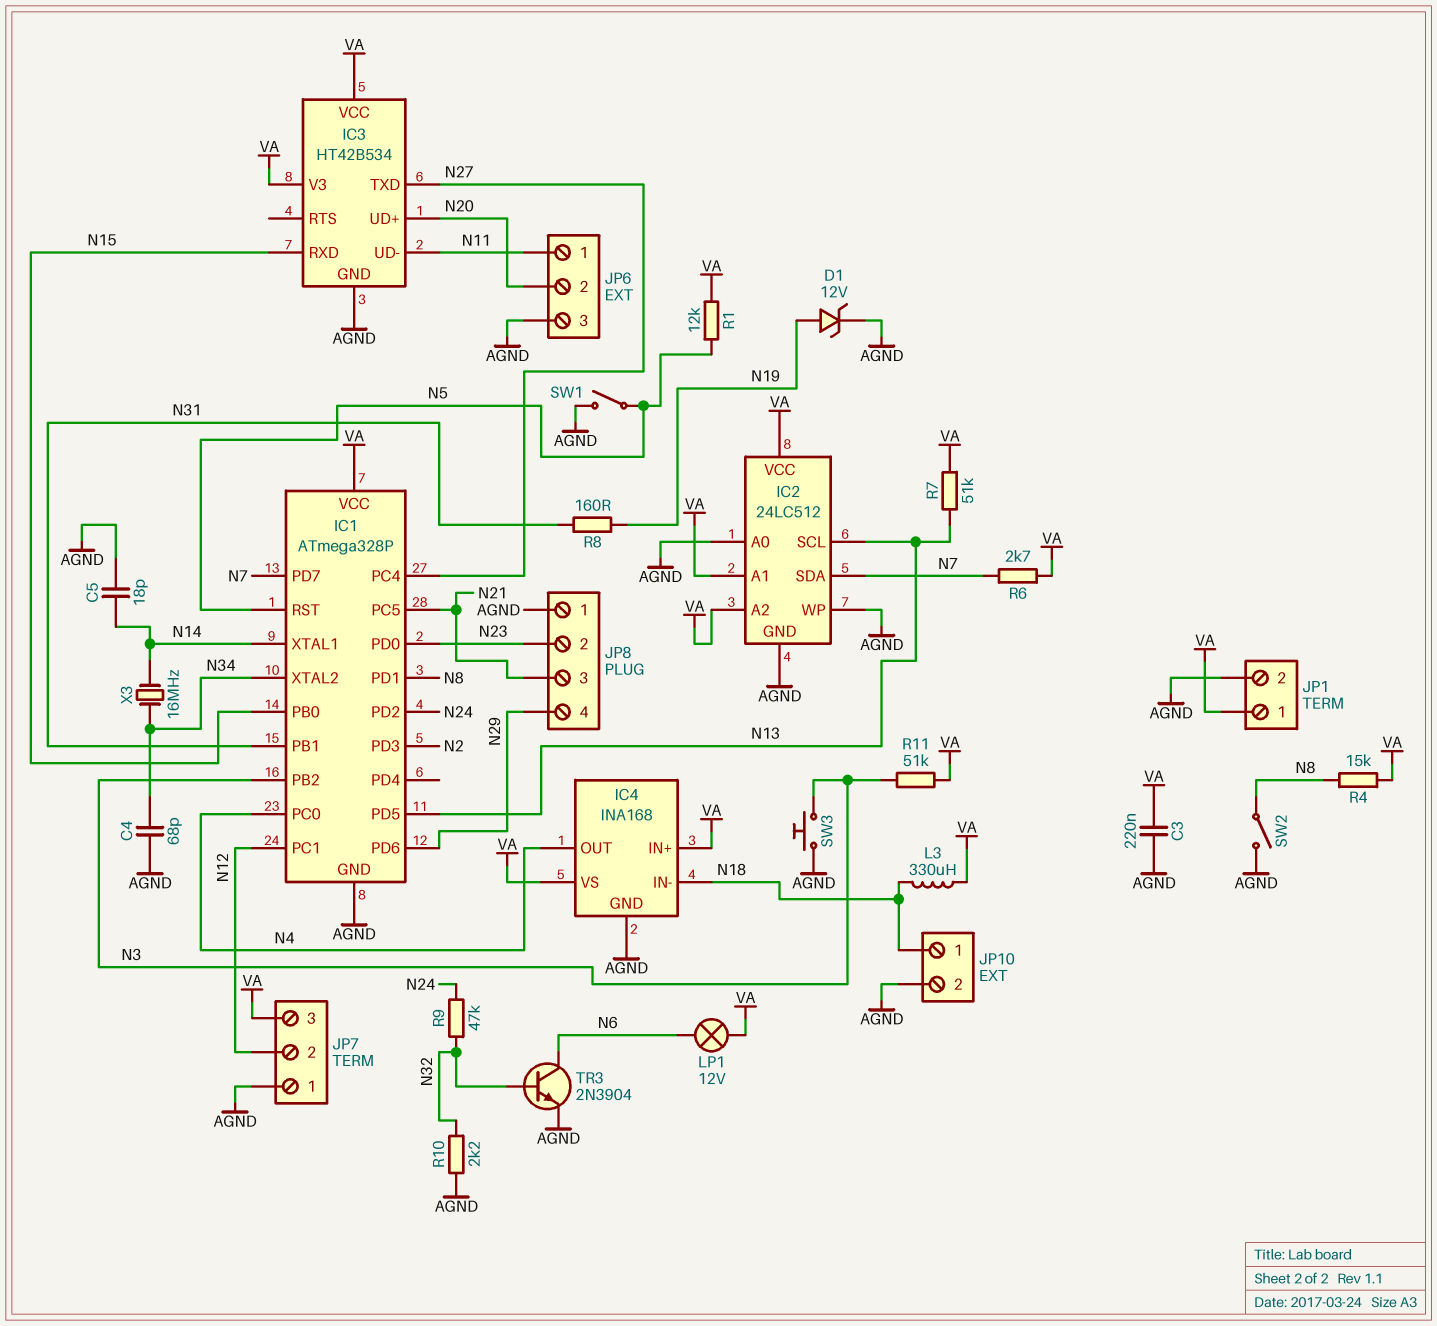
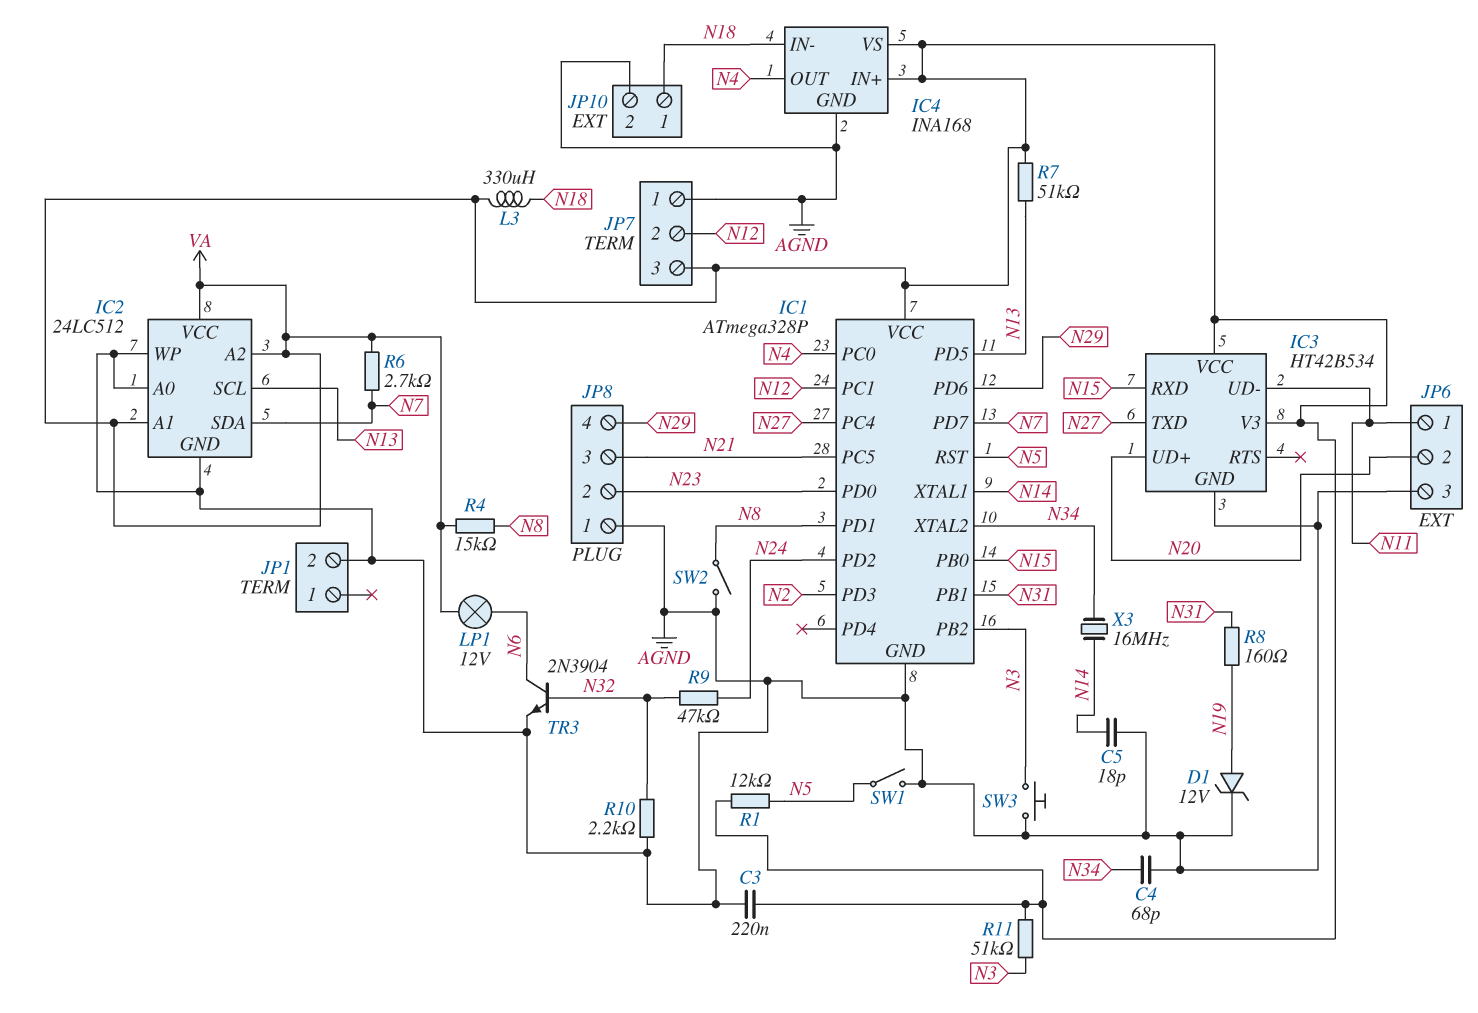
JP1 pin 1: VA -> none

